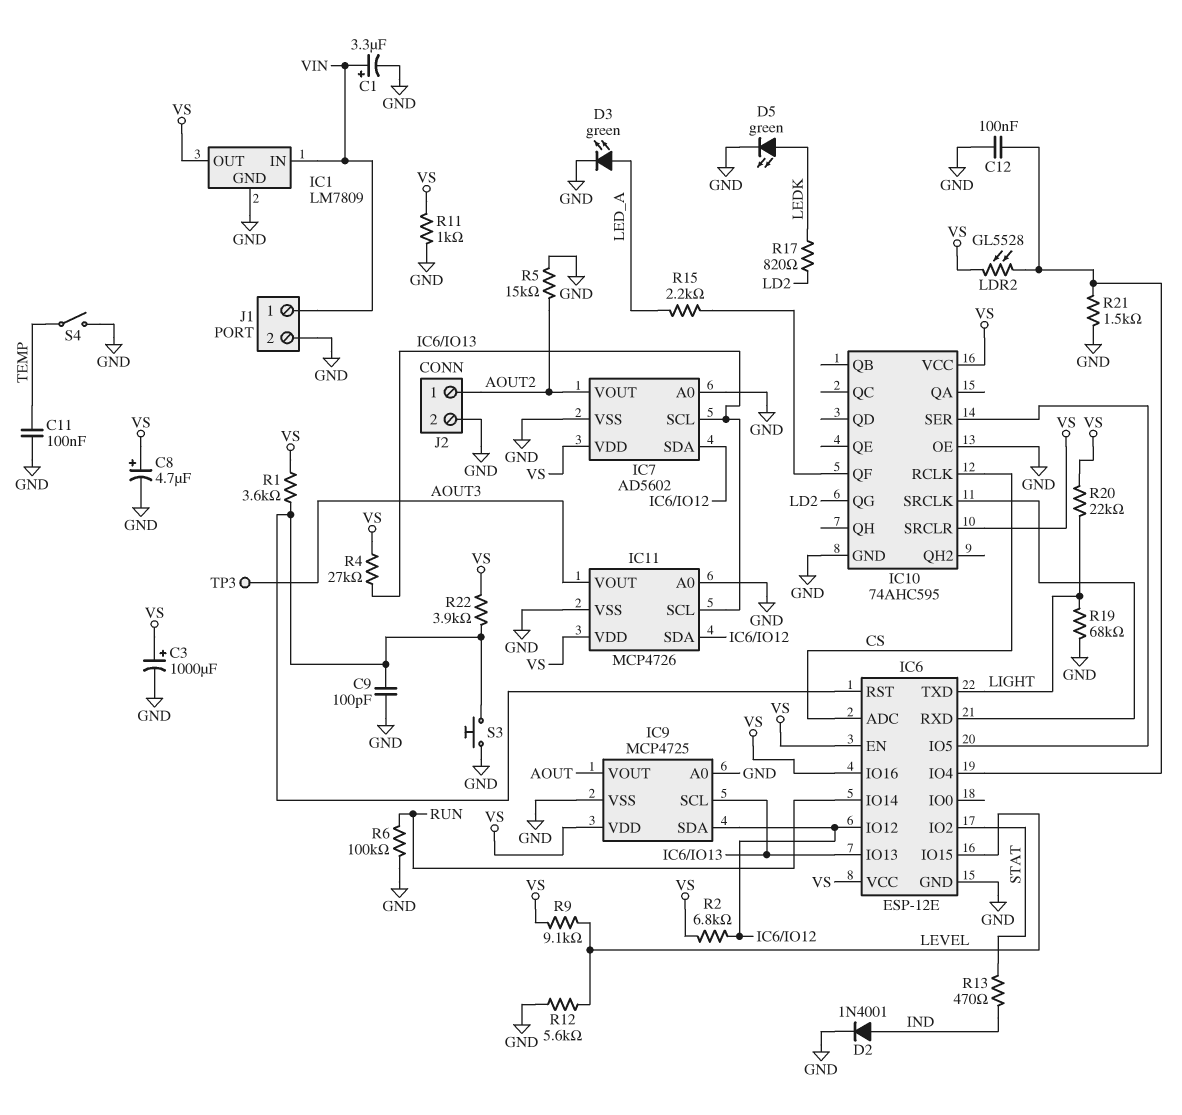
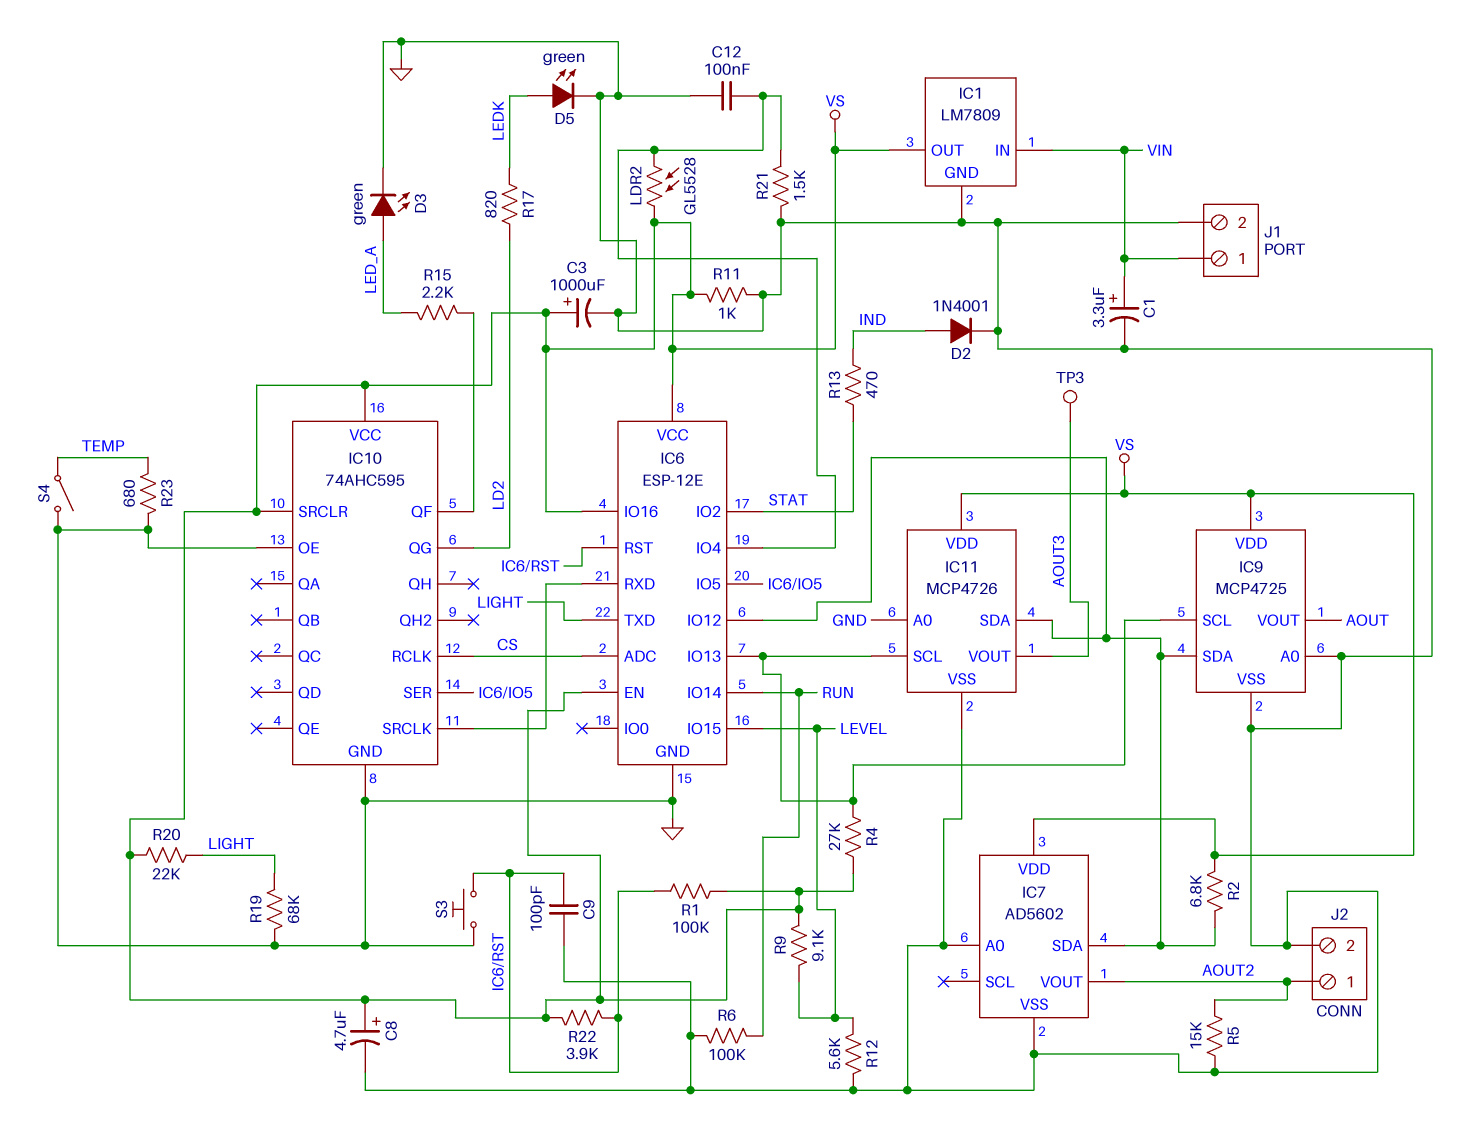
C11: 100nF (GND, TEMP) -> none
IC7 pin SCL: IC6/IO13 -> none
R1: 3.6k (IC6/RST, VS) -> 100k (IC6/RST, VS)
R23: none -> 680 (GND, TEMP)

